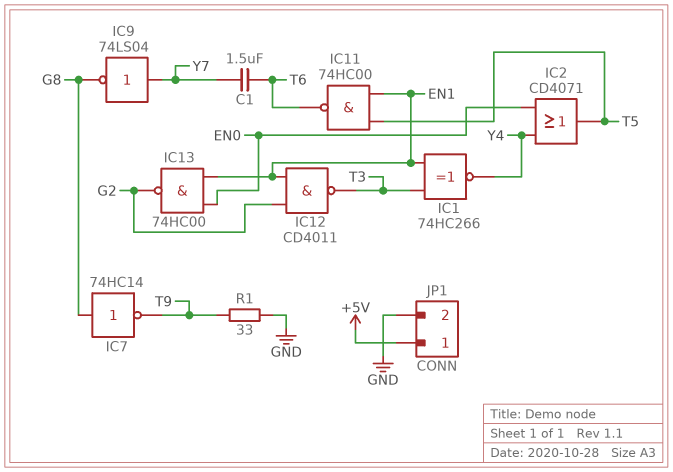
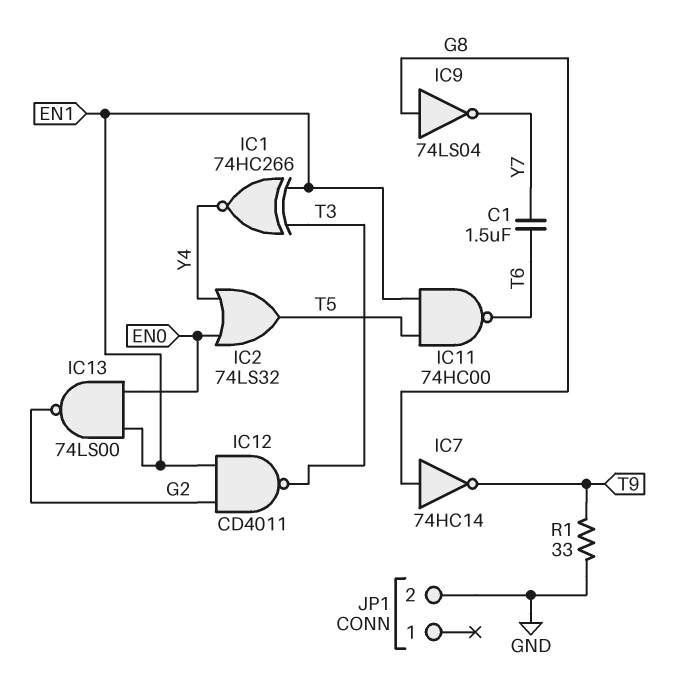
IC2: OR CD4071 (in EN0, in Y4, out T5) -> OR 74LS32 (in EN0, in Y4, out T5)
IC9: NOT 74LS04 (in Y7, out G8) -> NOT 74LS04 (in G8, out Y7)
IC13: NAND 74HC00 (in EN0, in EN1, out G2) -> NAND 74LS00 (in EN0, in EN1, out G2)
JP1 pin 1: +5V -> none

